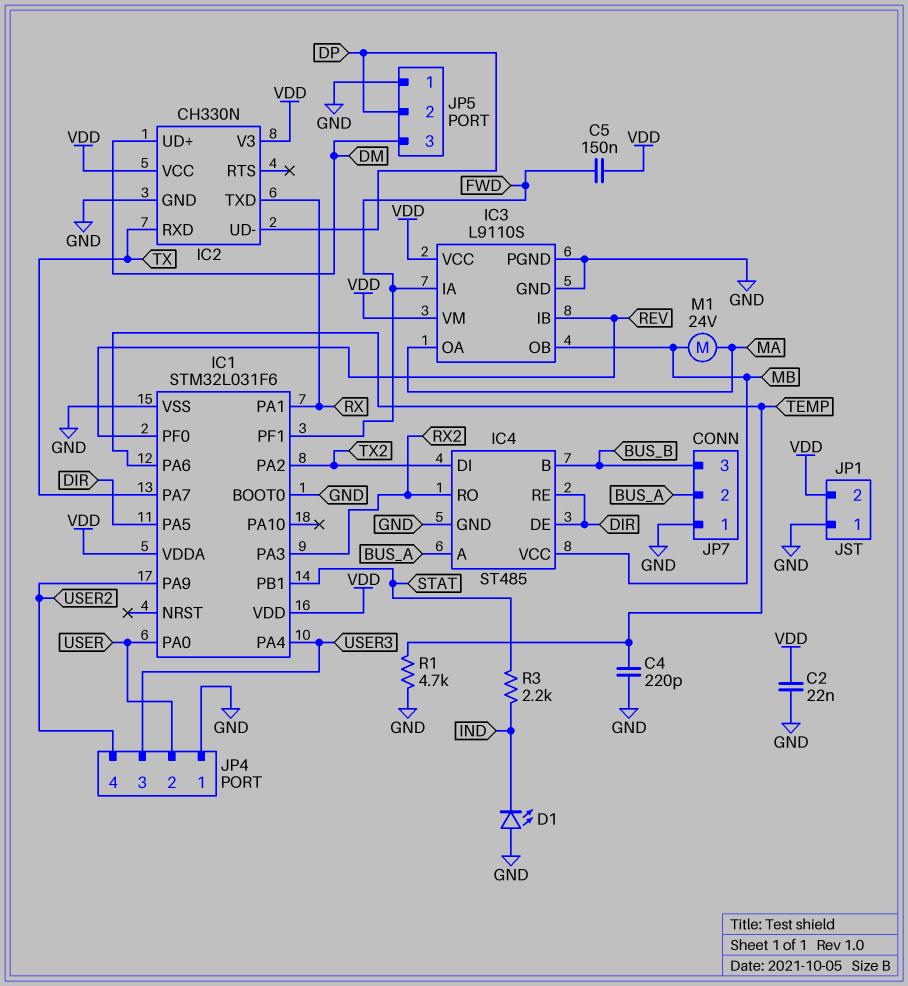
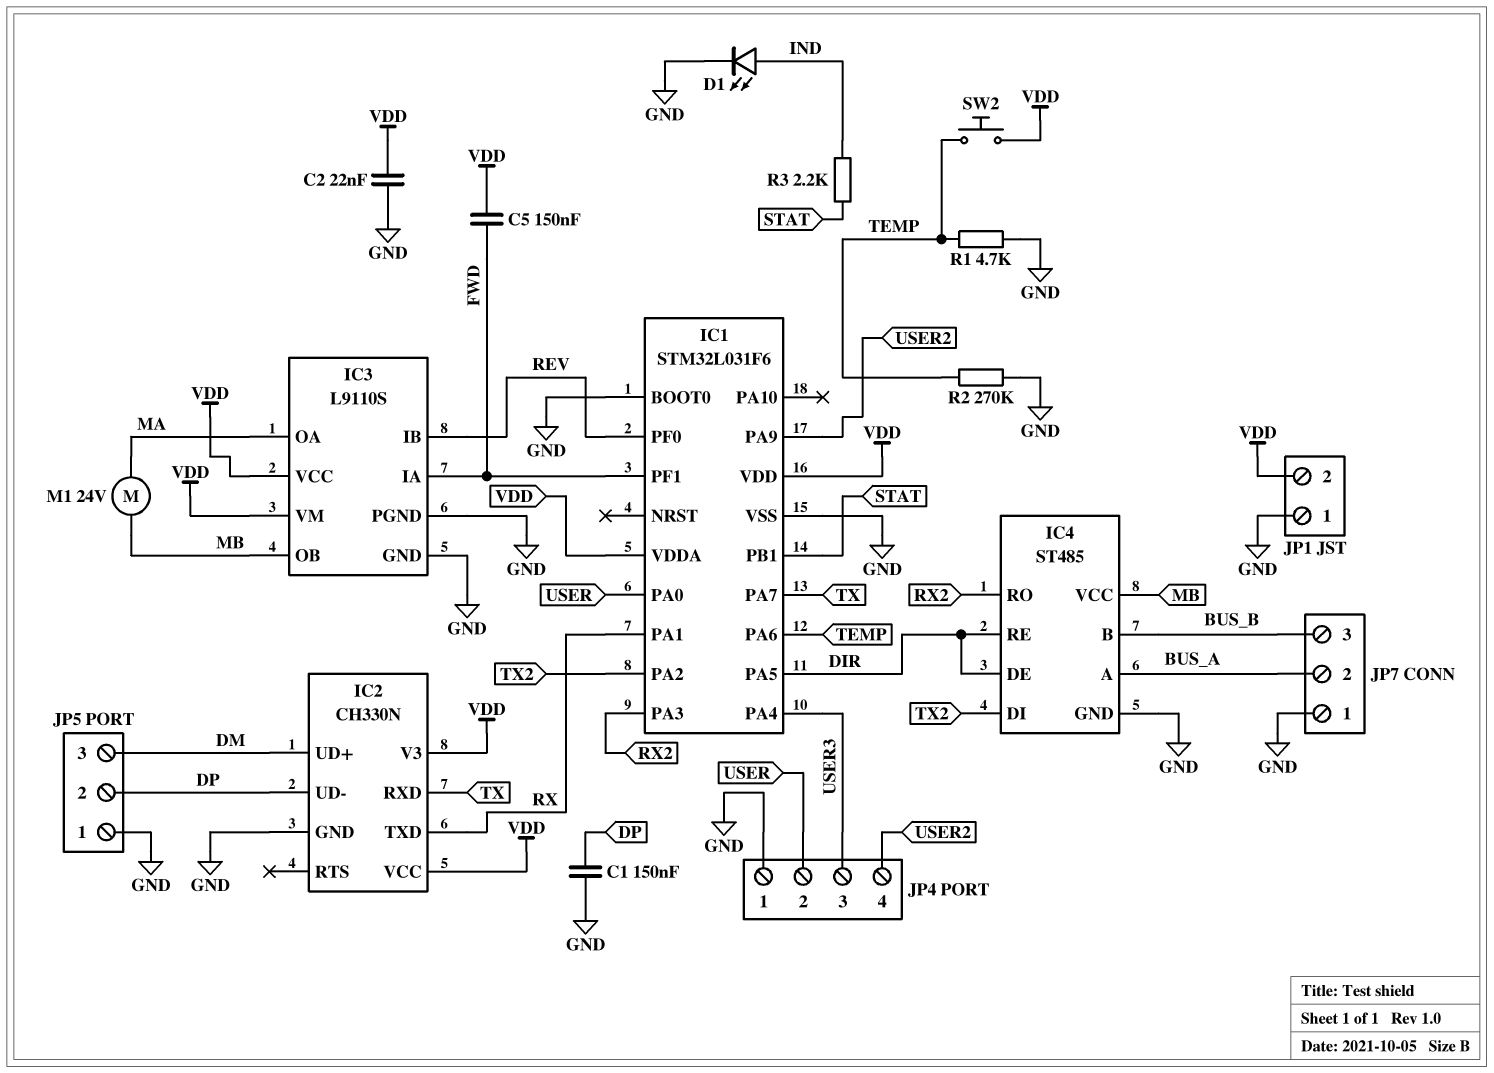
C1: none -> 150nF (DP, GND)
C4: 220pF (GND, TEMP) -> none
D1: LED (A GND, K IND) -> LED (A IND, K GND)
R2: none -> 270k (GND, TEMP)
SW2: none -> button (TEMP, VDD)

